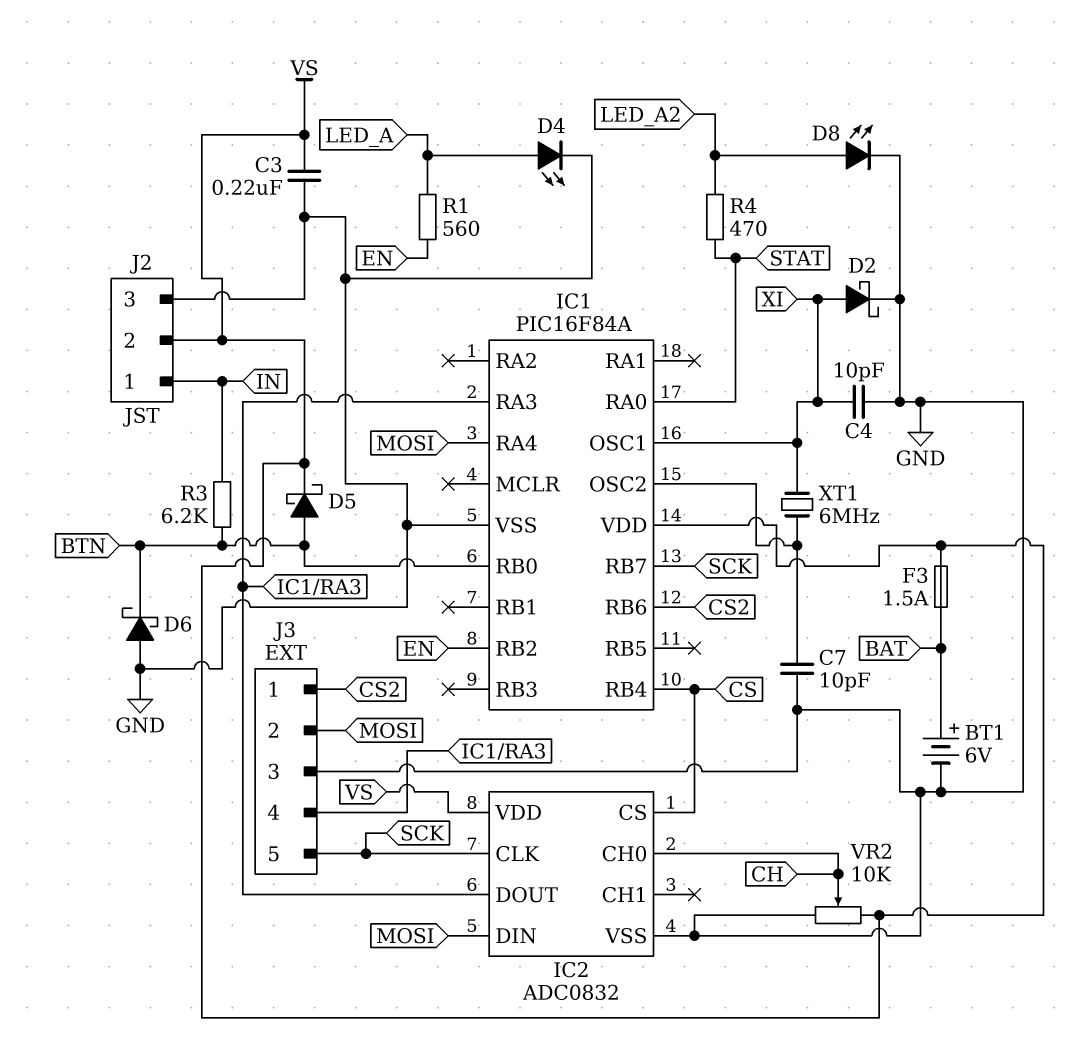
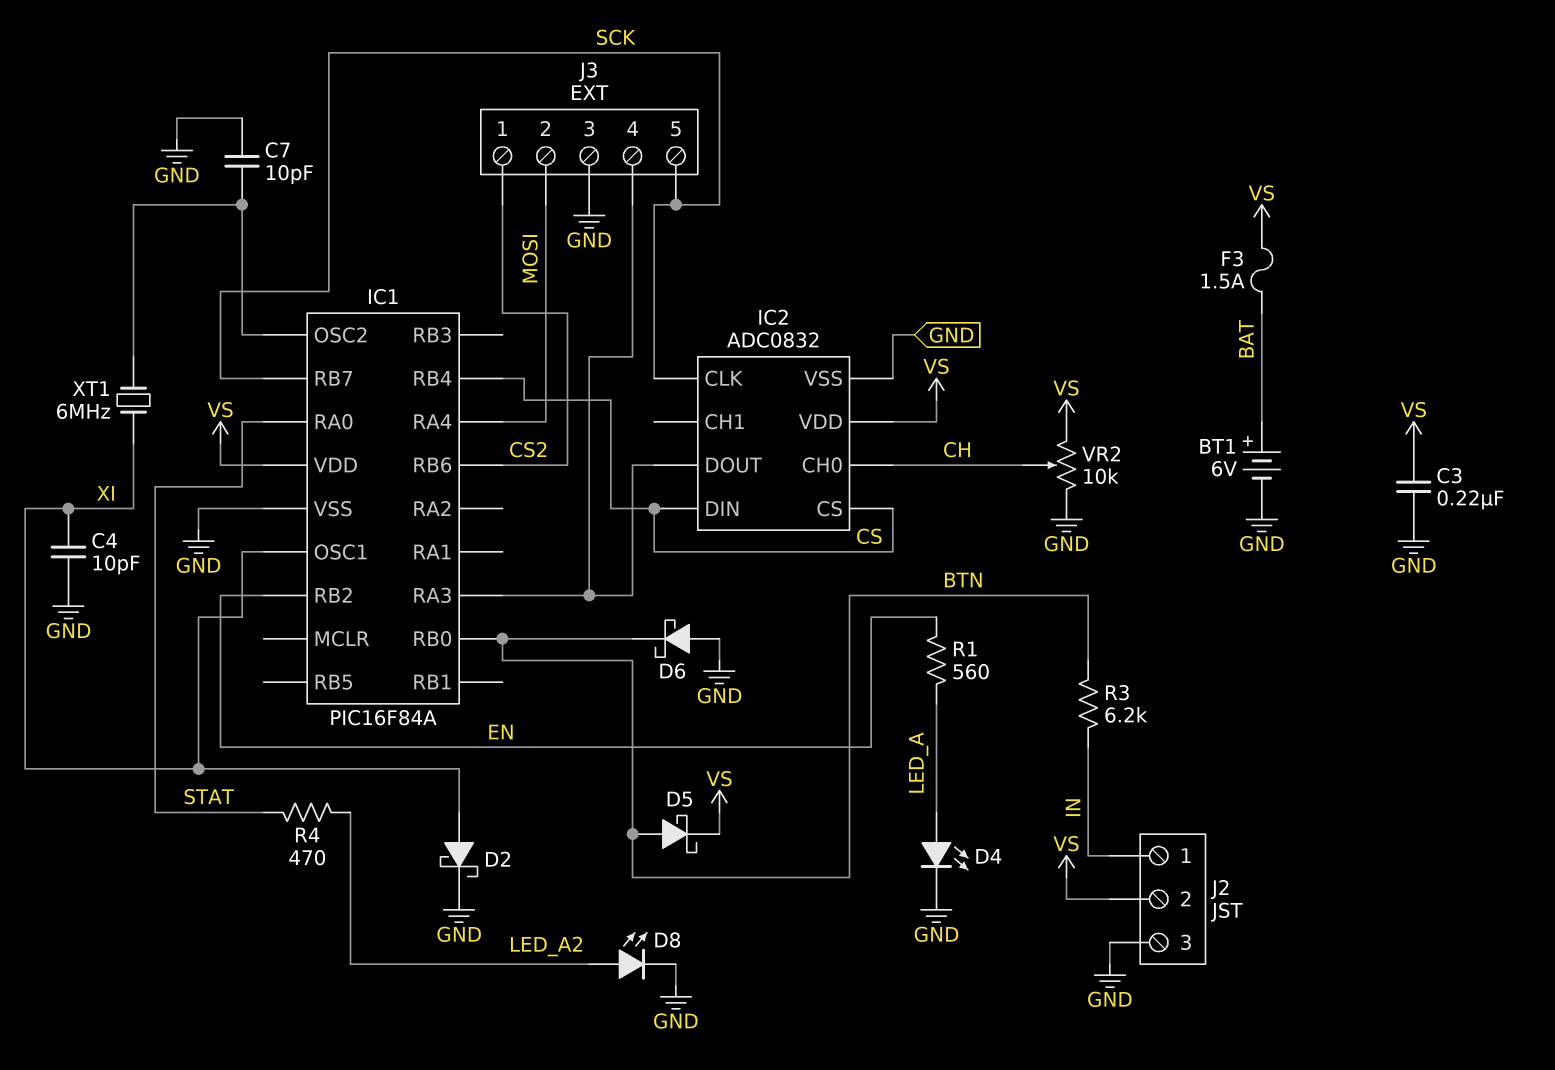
IC2 pin DIN: MOSI -> CS

